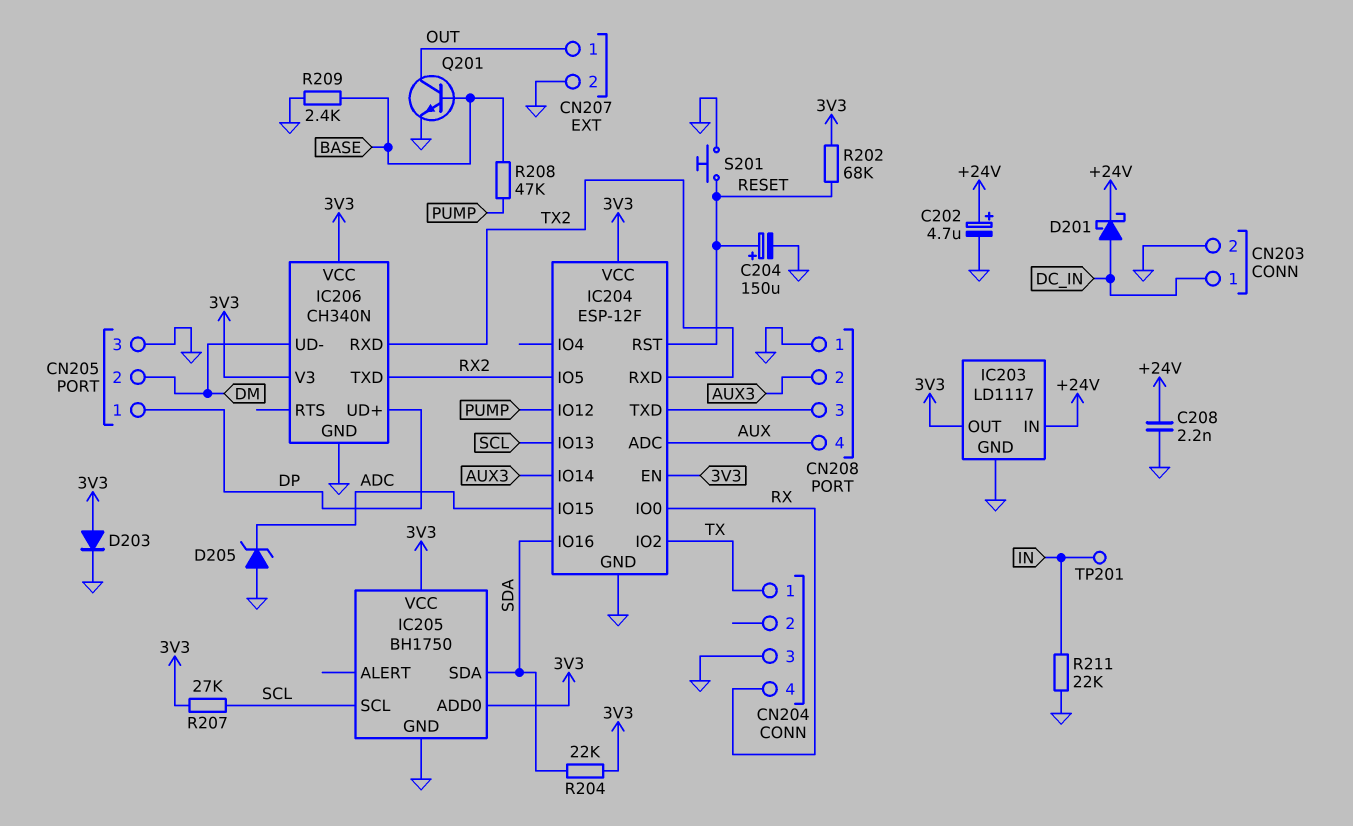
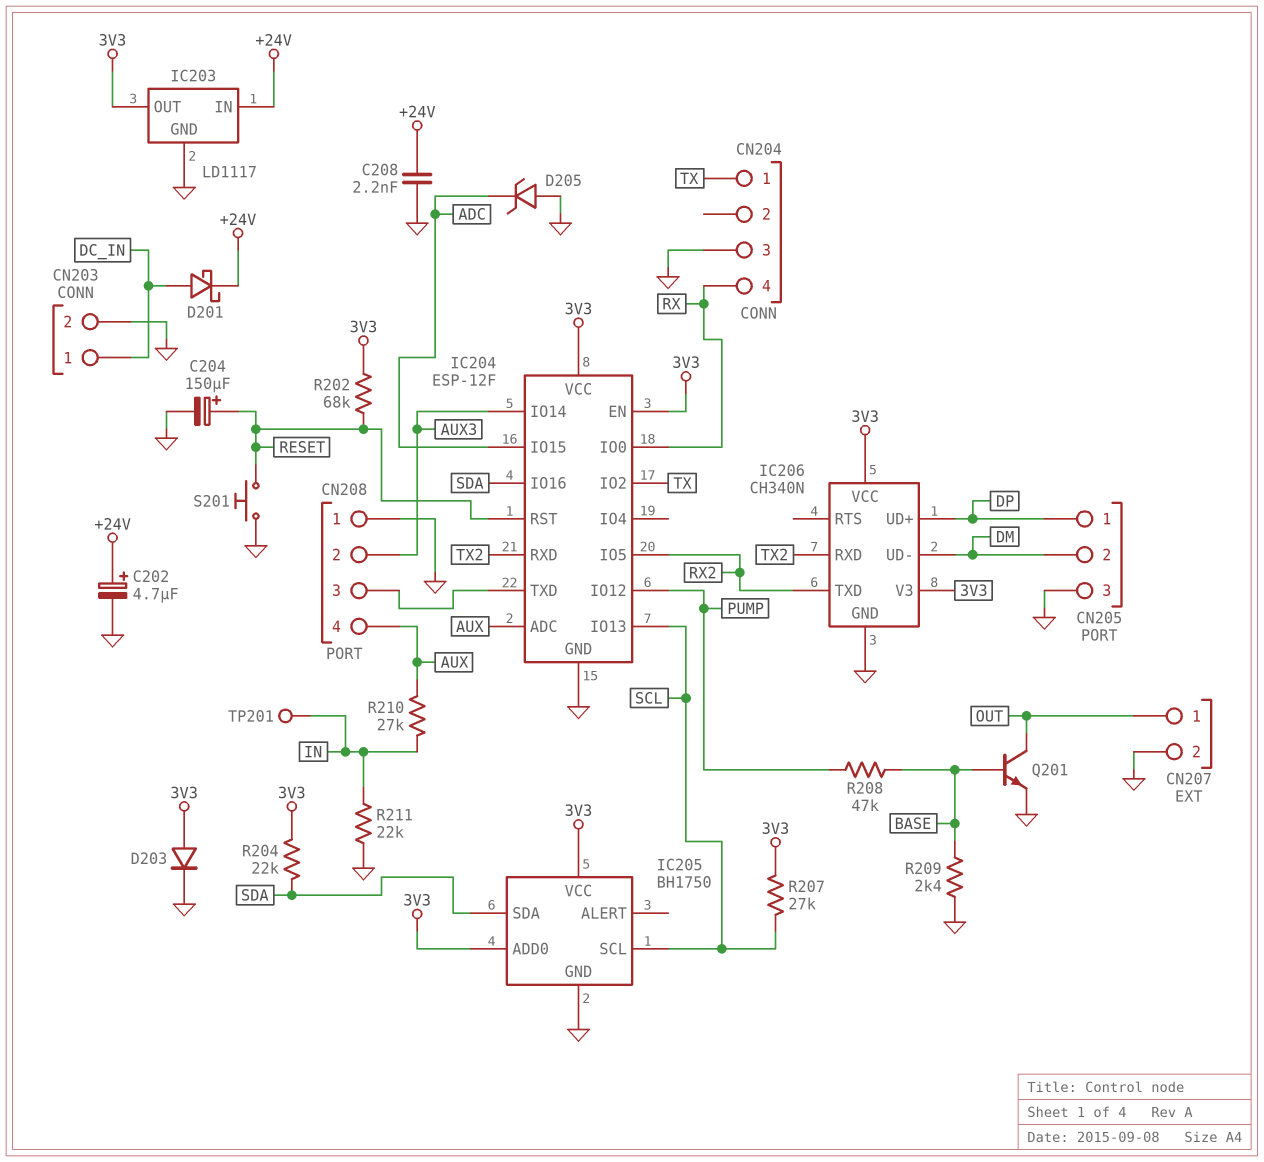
R210: none -> 27k (AUX, IN)

